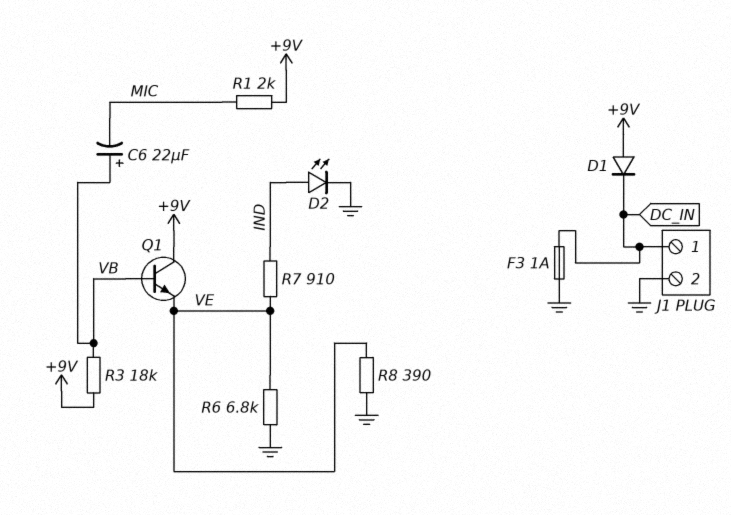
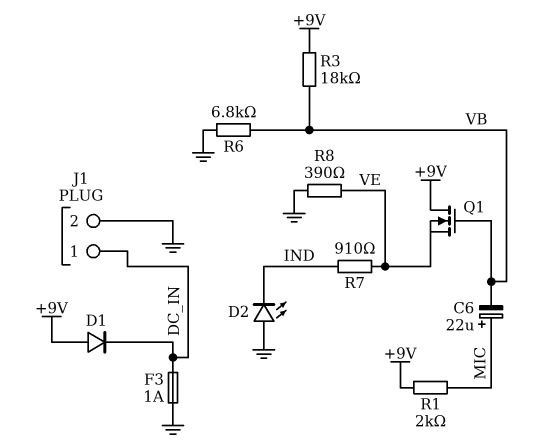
C6: 22uF (plus VB, minus MIC) -> 22uF (plus MIC, minus VB)
D2: LED (A IND, K GND) -> LED (A GND, K IND)
Q1: NPN (B VB, C +9V, E VE) -> NMOS (G VB, D +9V, S VE)
R6: 6.8k (GND, VE) -> 6.8k (GND, VB)

